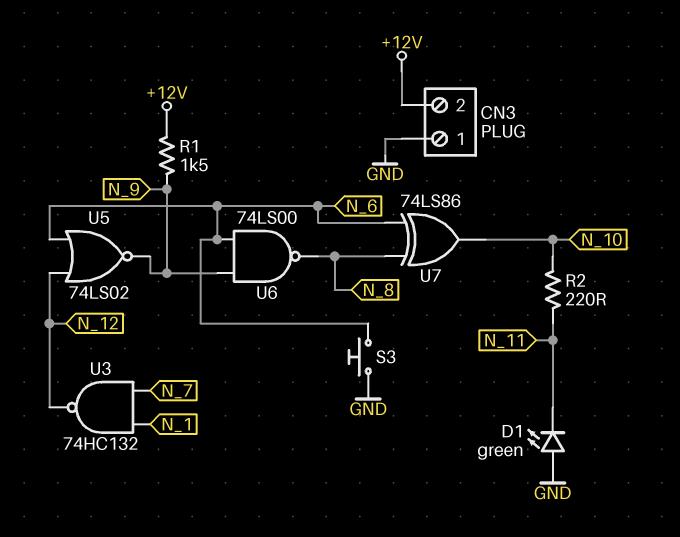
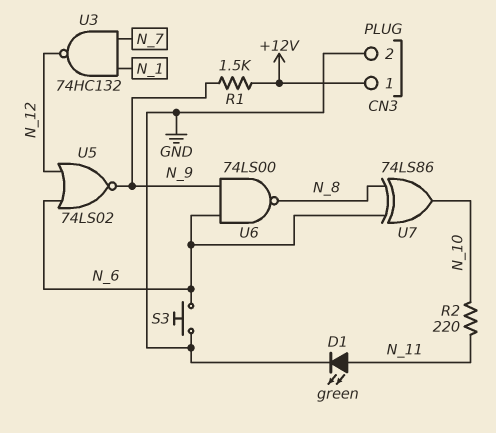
CN3 pin 1: GND -> +12V
CN3 pin 2: +12V -> GND
D1: LED green (A GND, K N_11) -> LED green (A N_11, K GND)

